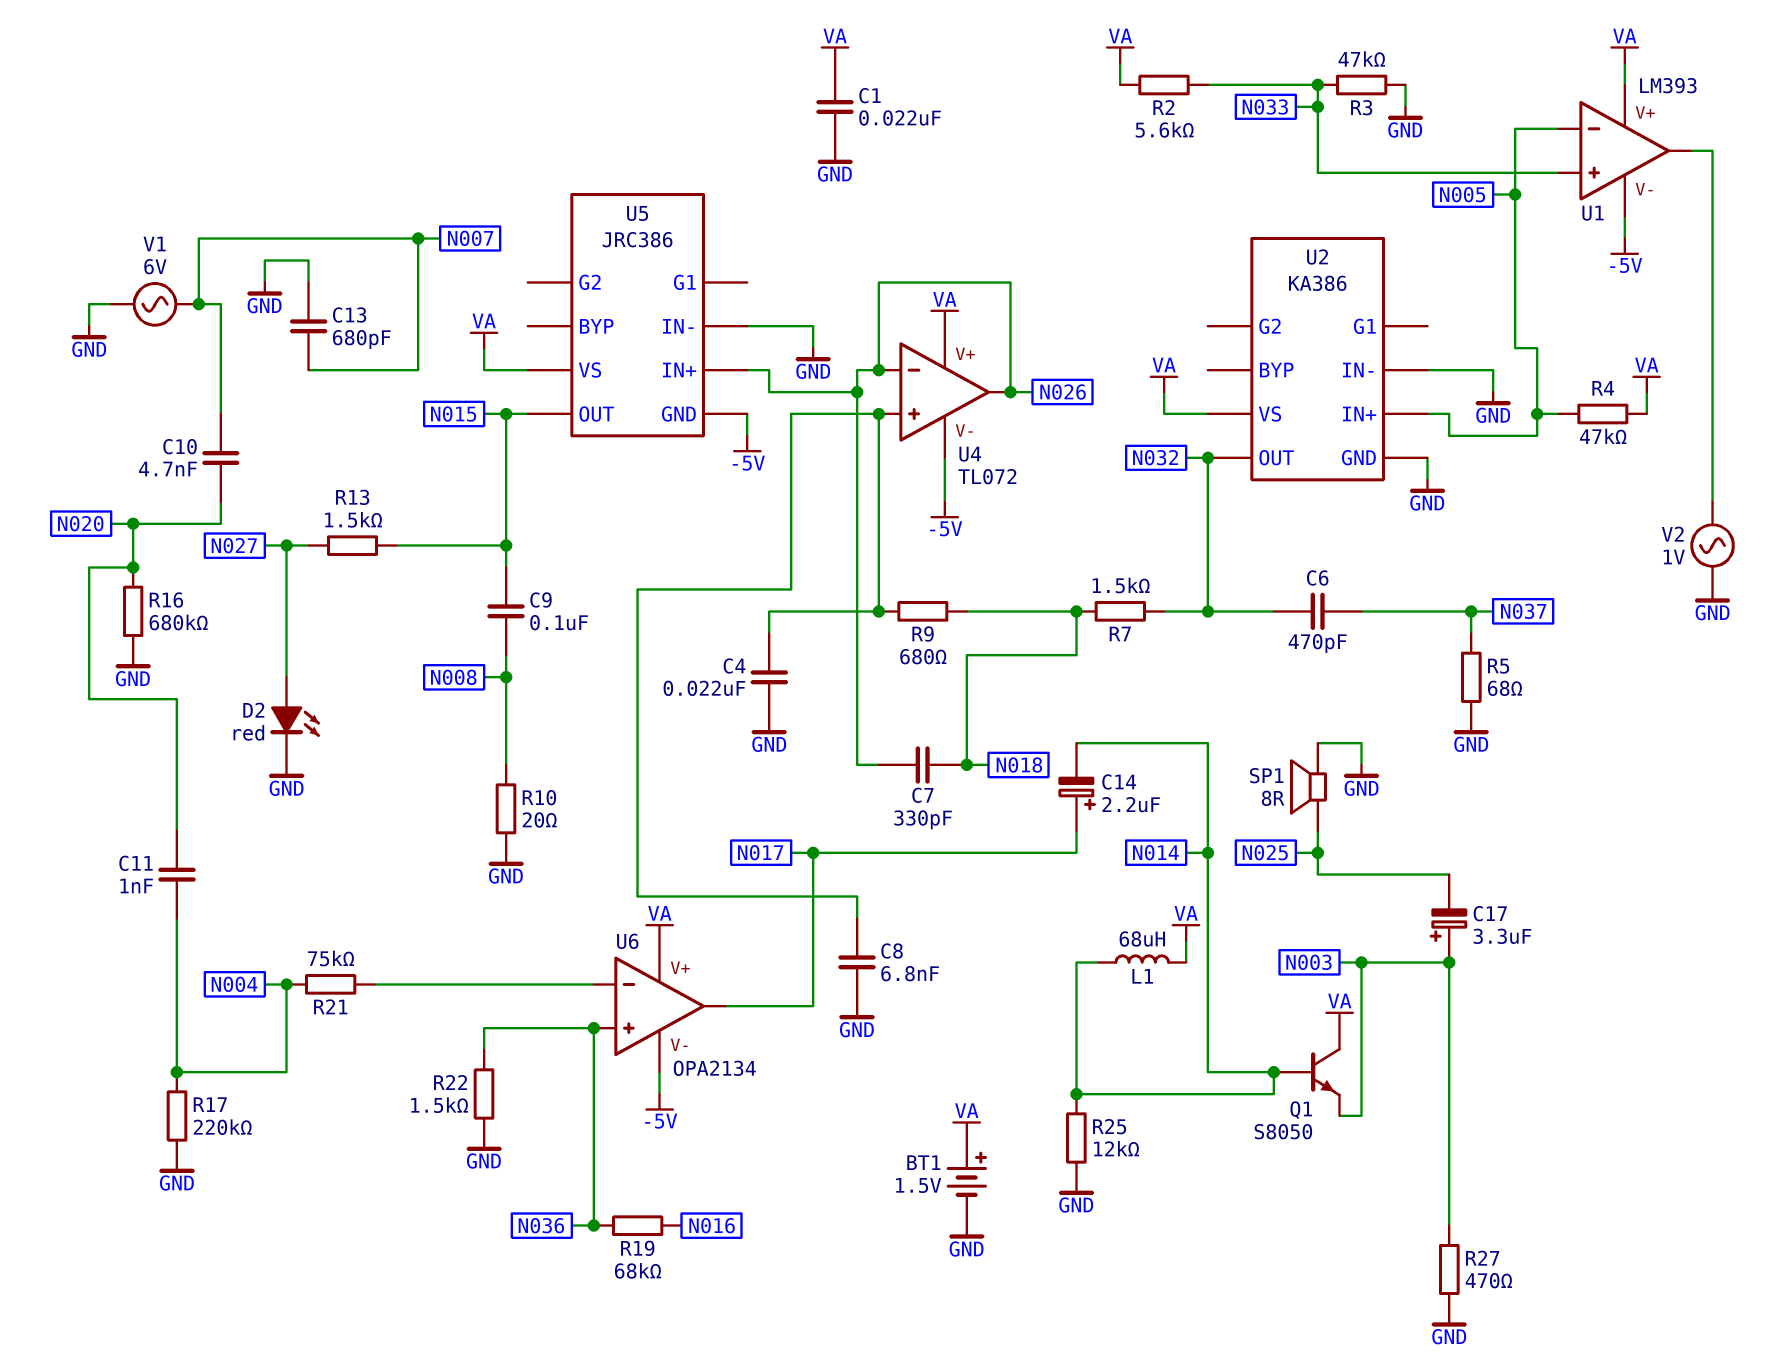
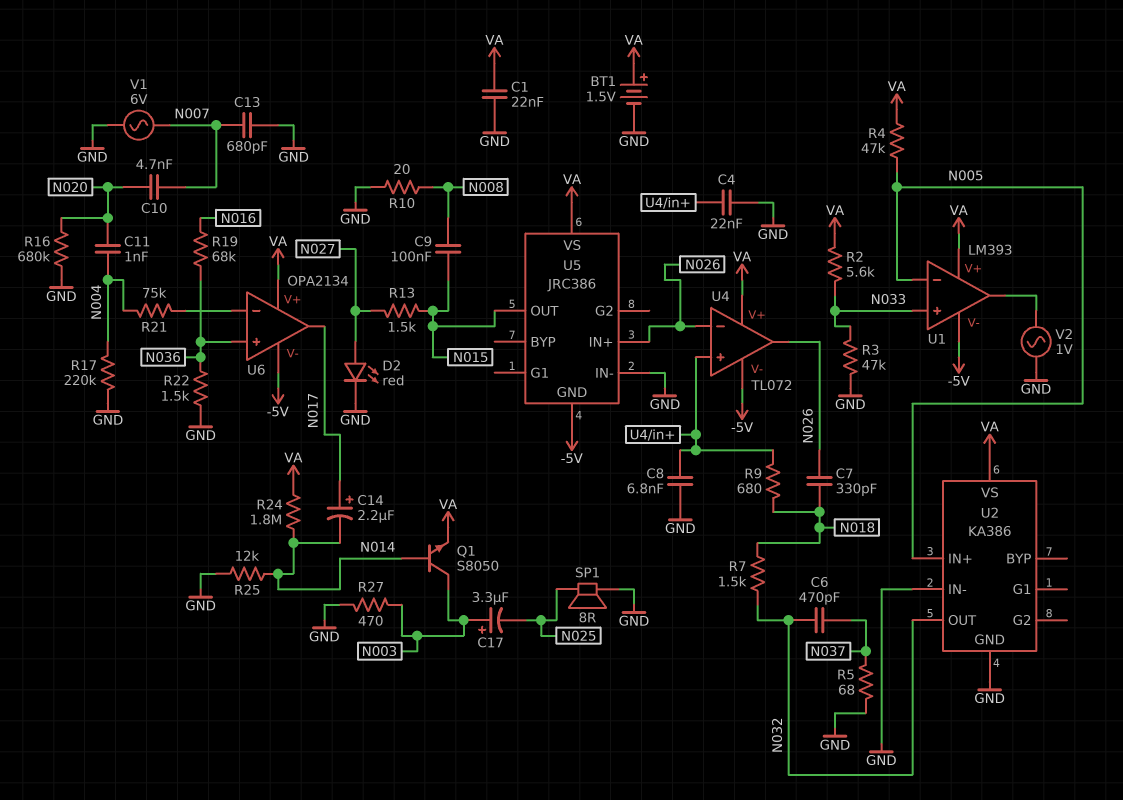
L1: 68uH (N014, VA) -> none
Q1: NPN S8050 (B N014, C VA, E N003) -> NPN S8050 (B N014, C N003, E VA)
R24: none -> 1.8M (N014, VA)

